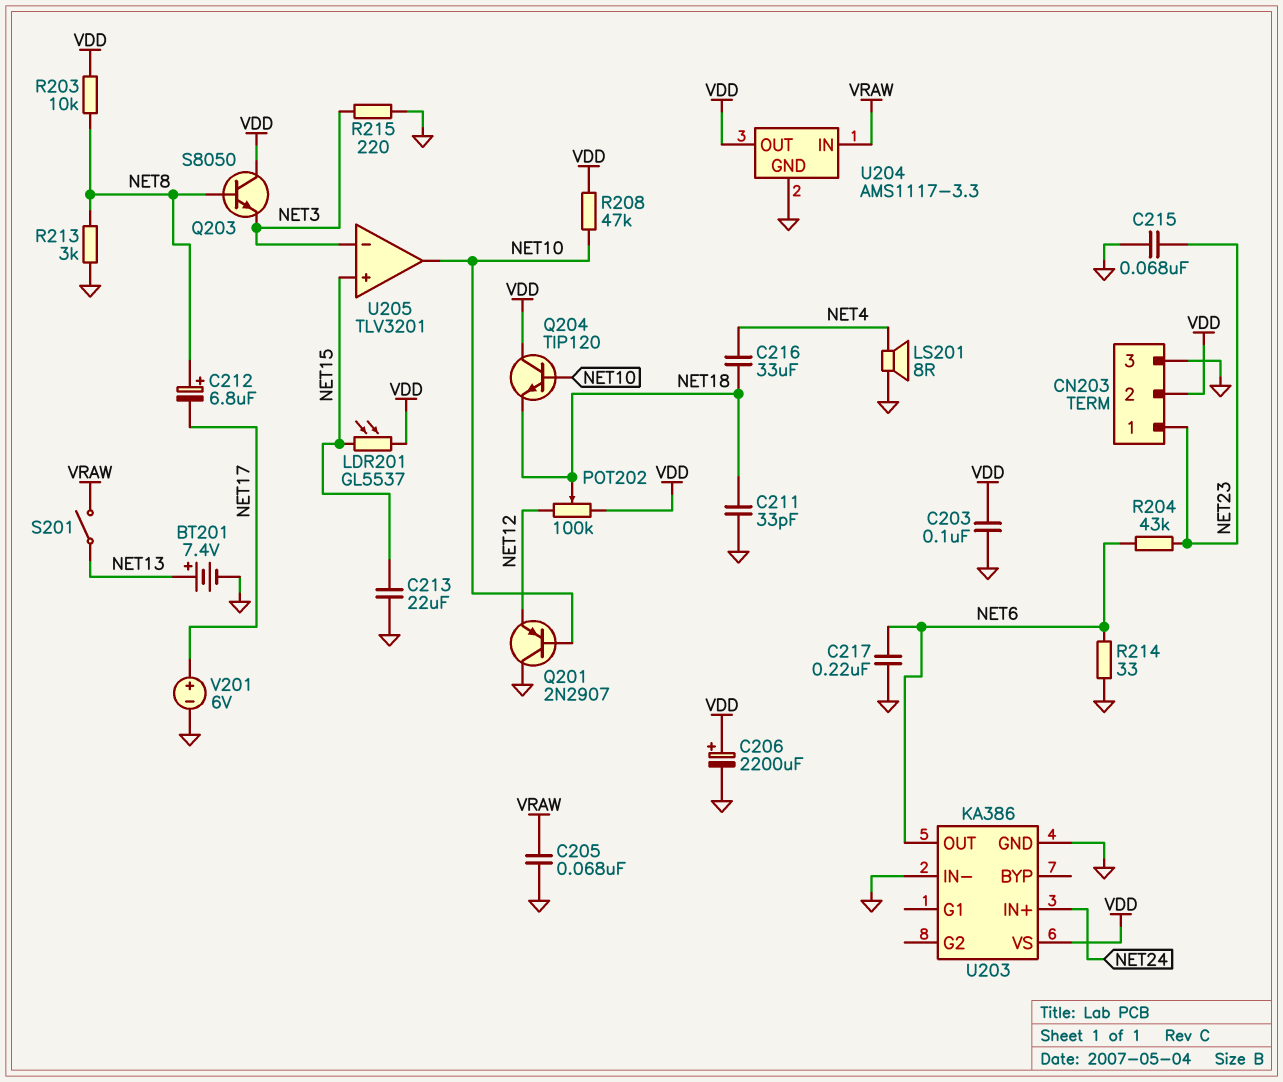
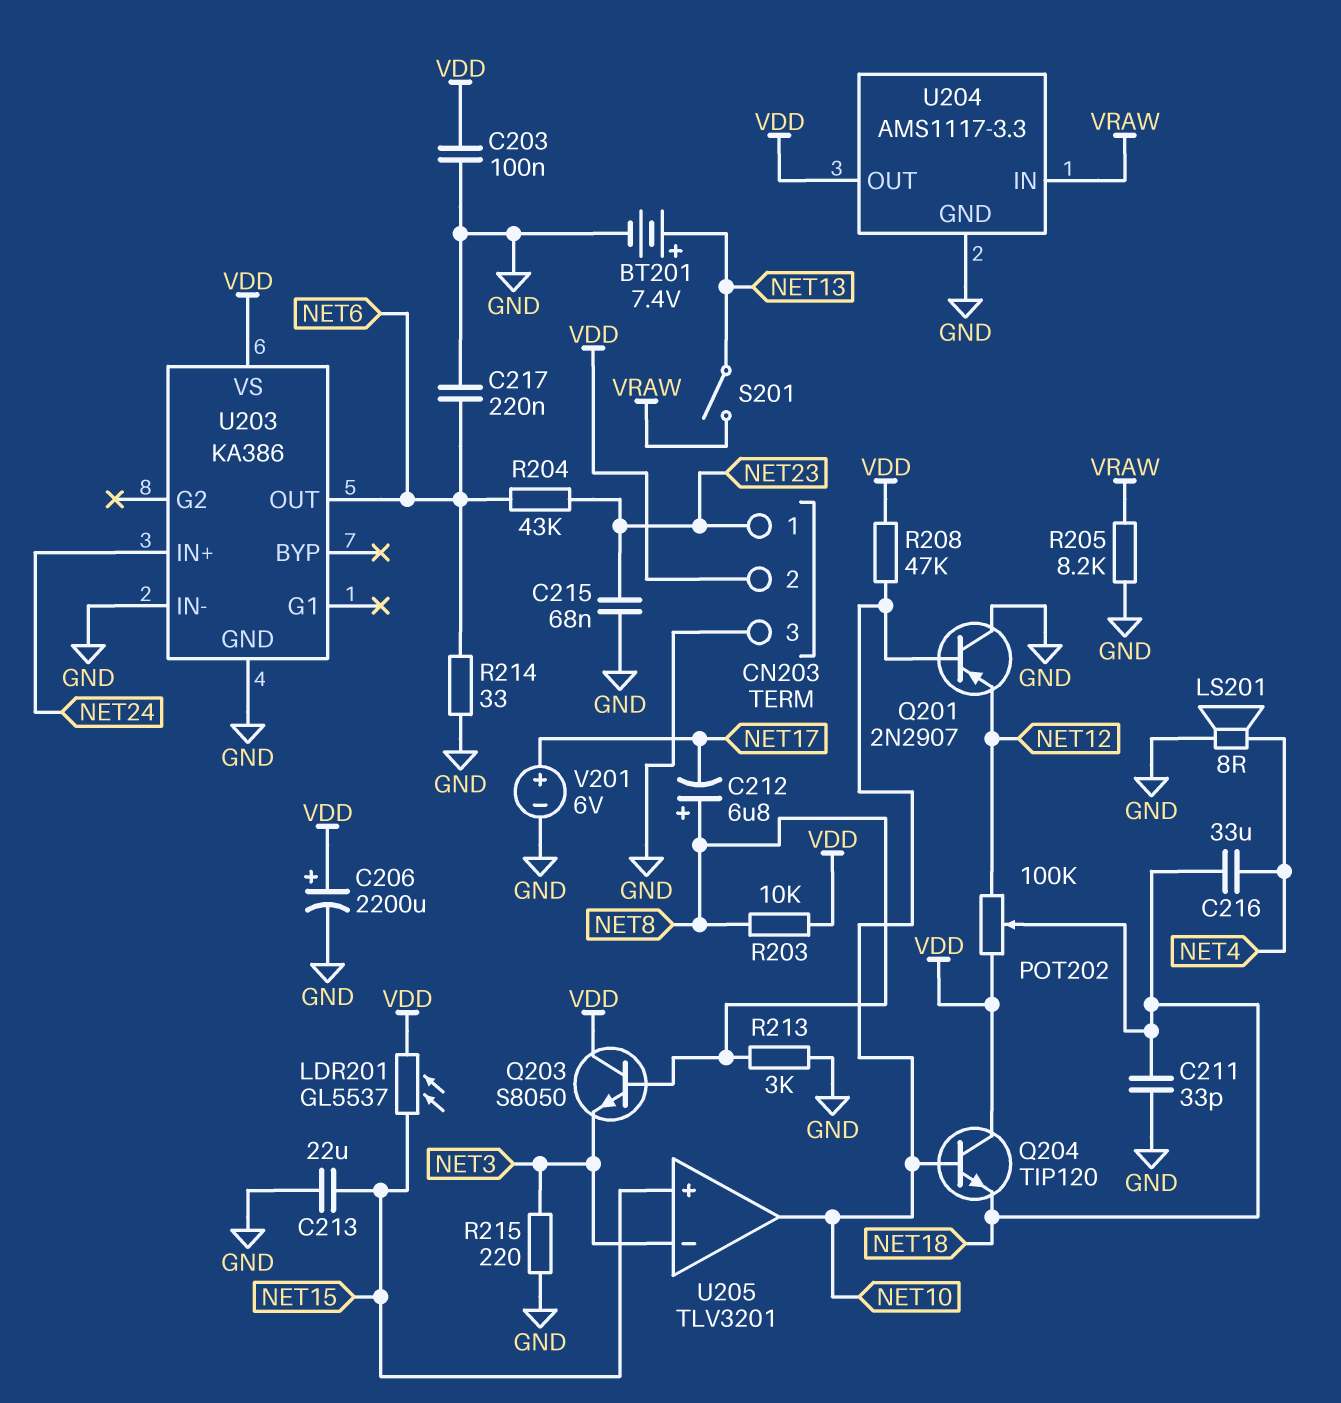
C205: 68nF (GND, VRAW) -> none
R205: none -> 8.2k (GND, VRAW)

